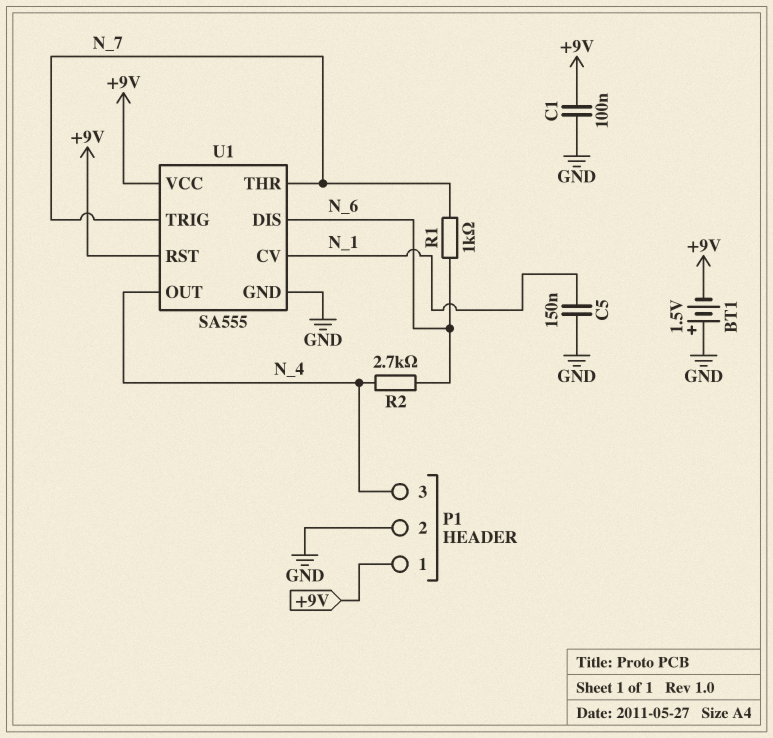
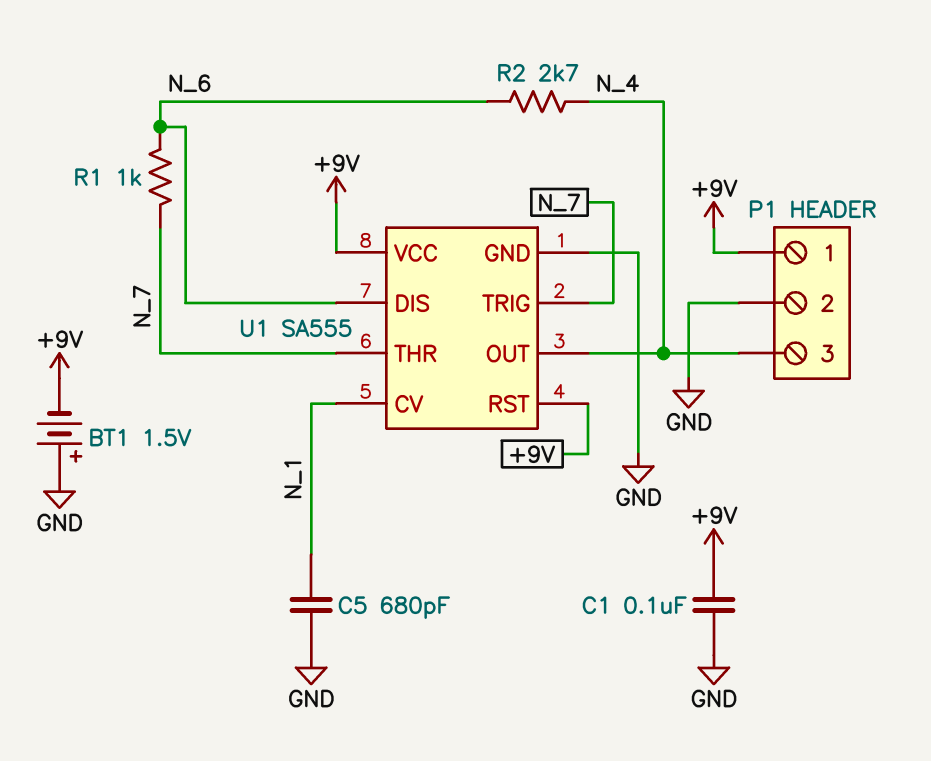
C5: 150nF (GND, N_1) -> 680pF (GND, N_1)

